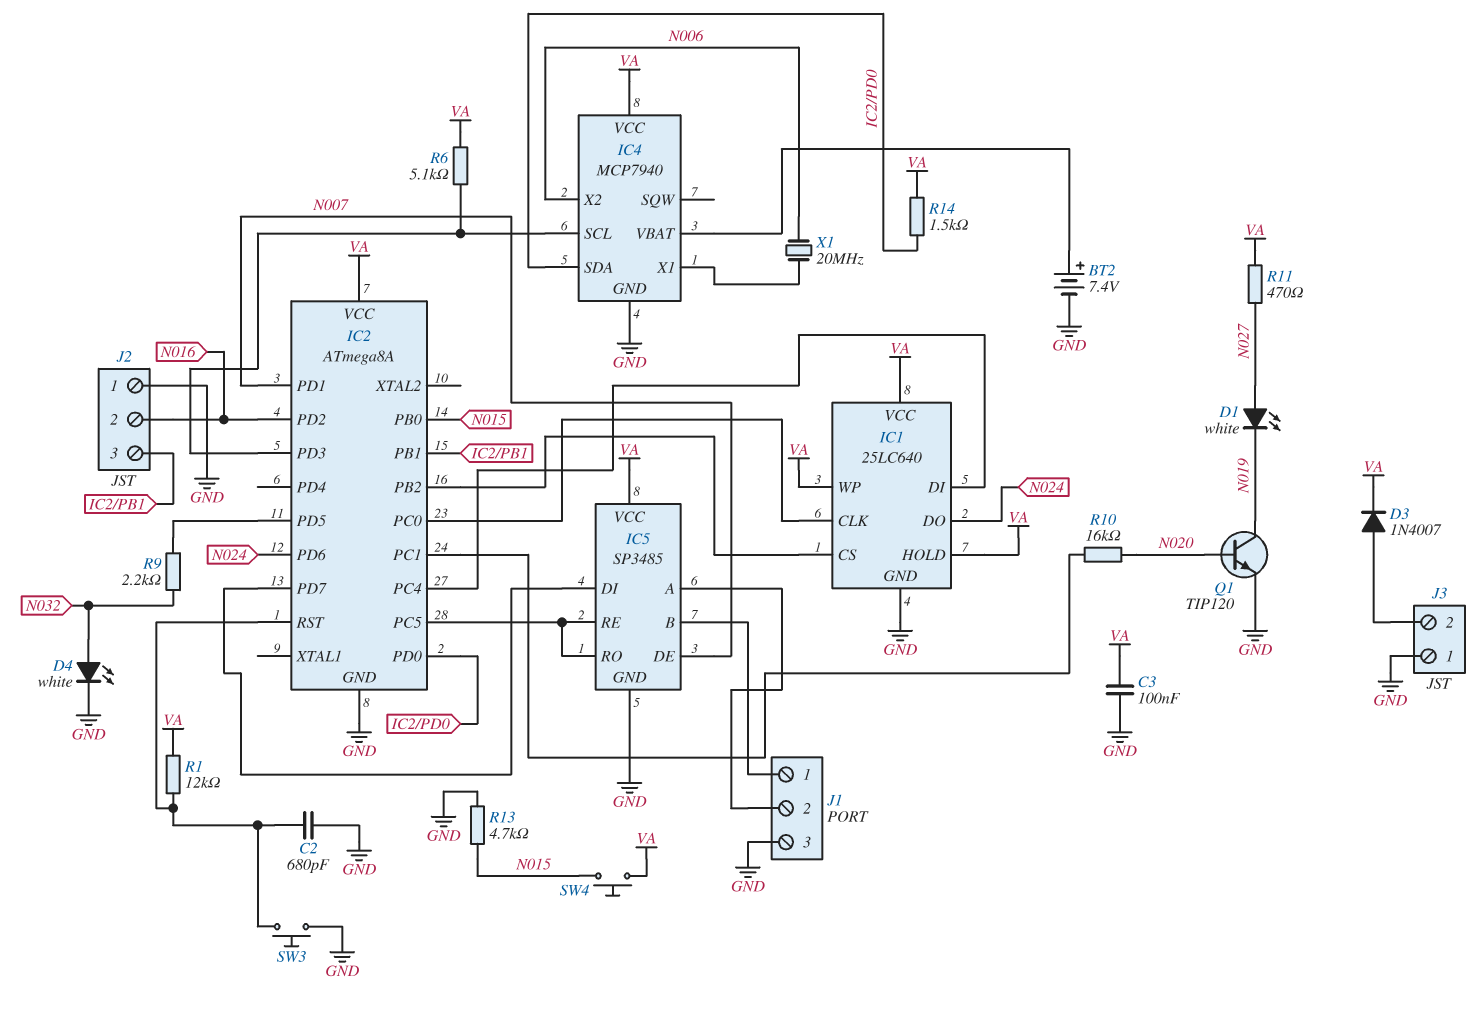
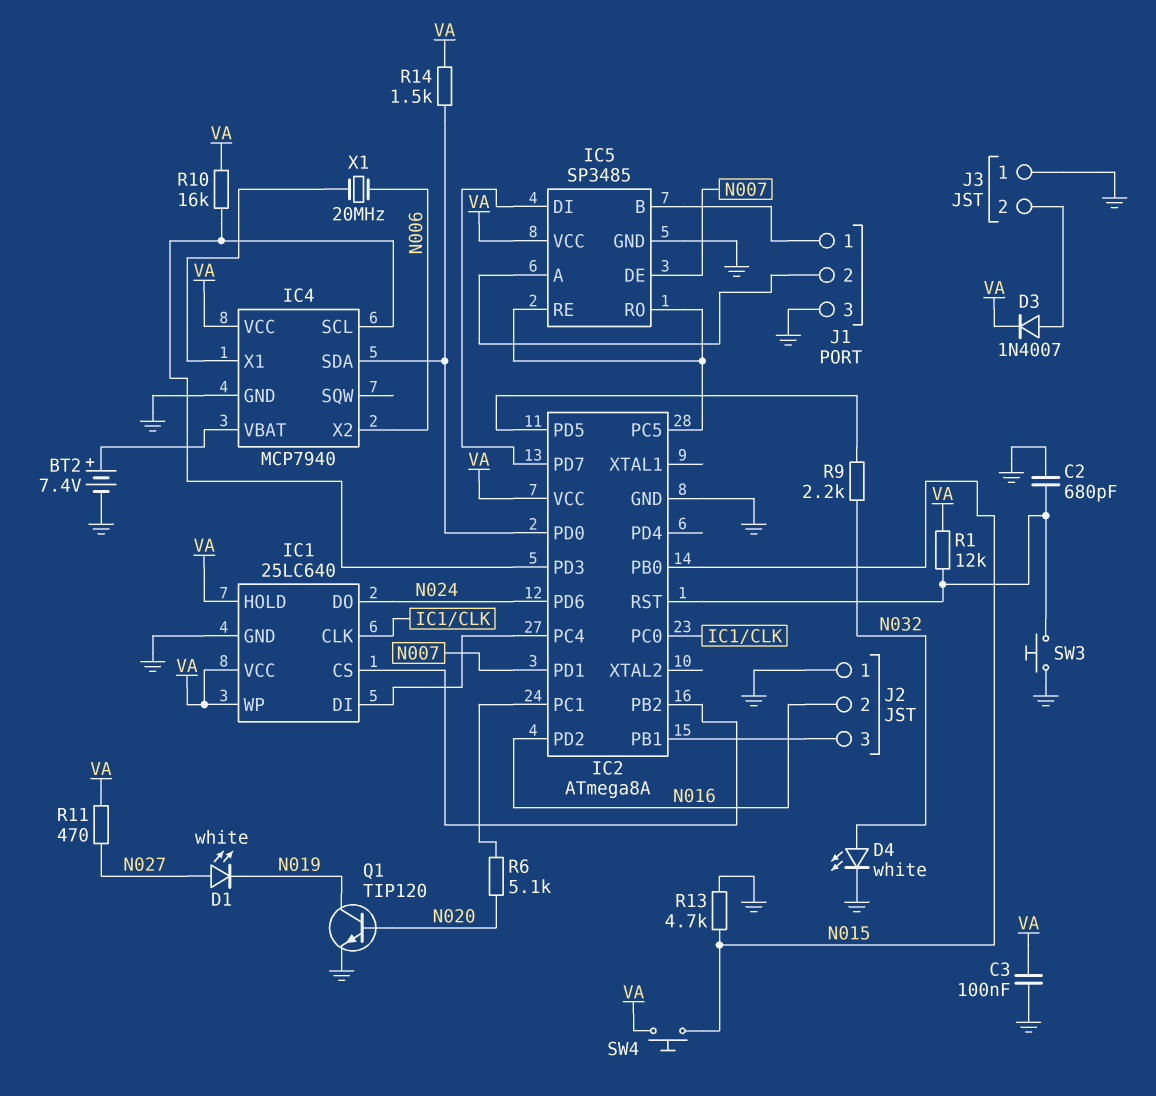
R6: 5.1k (IC2/PD3, VA) -> 5.1k (IC2/PC1, N020)
R10: 16k (IC2/PC1, N020) -> 16k (IC2/PD3, VA)

